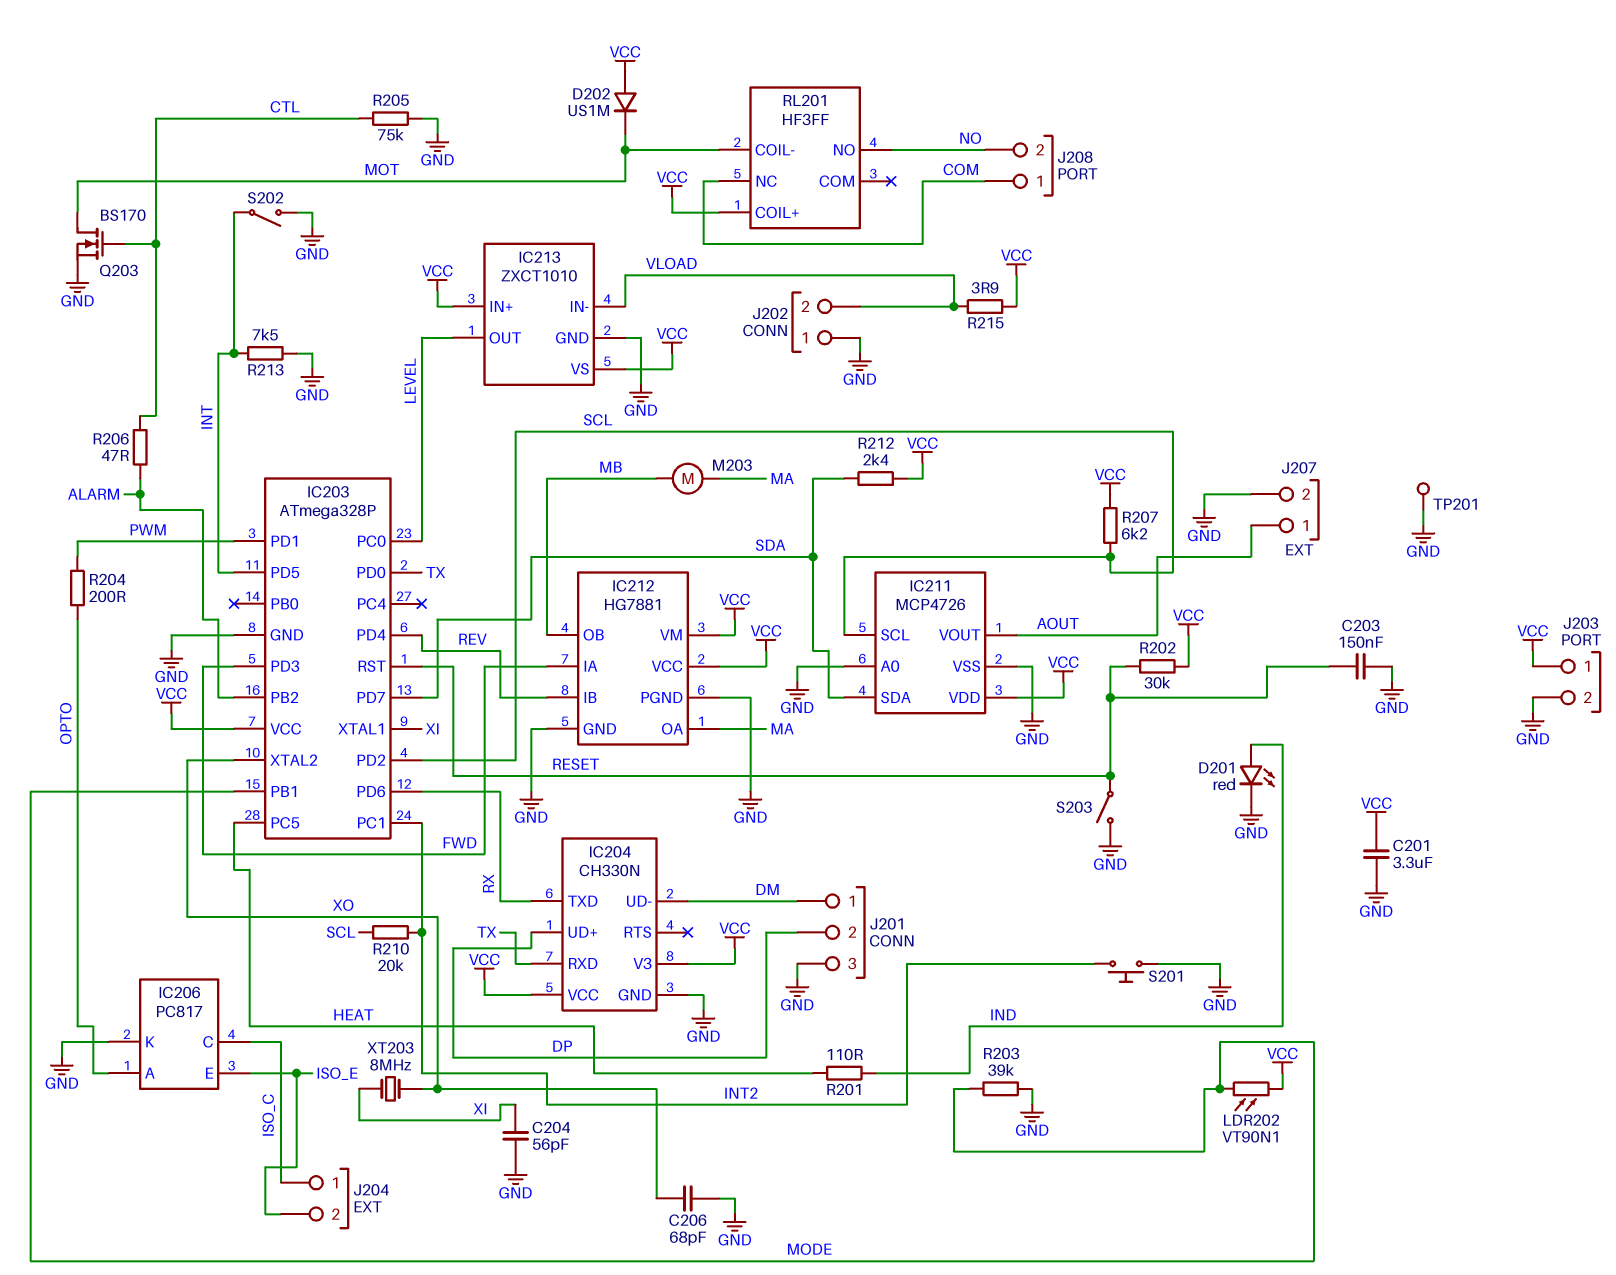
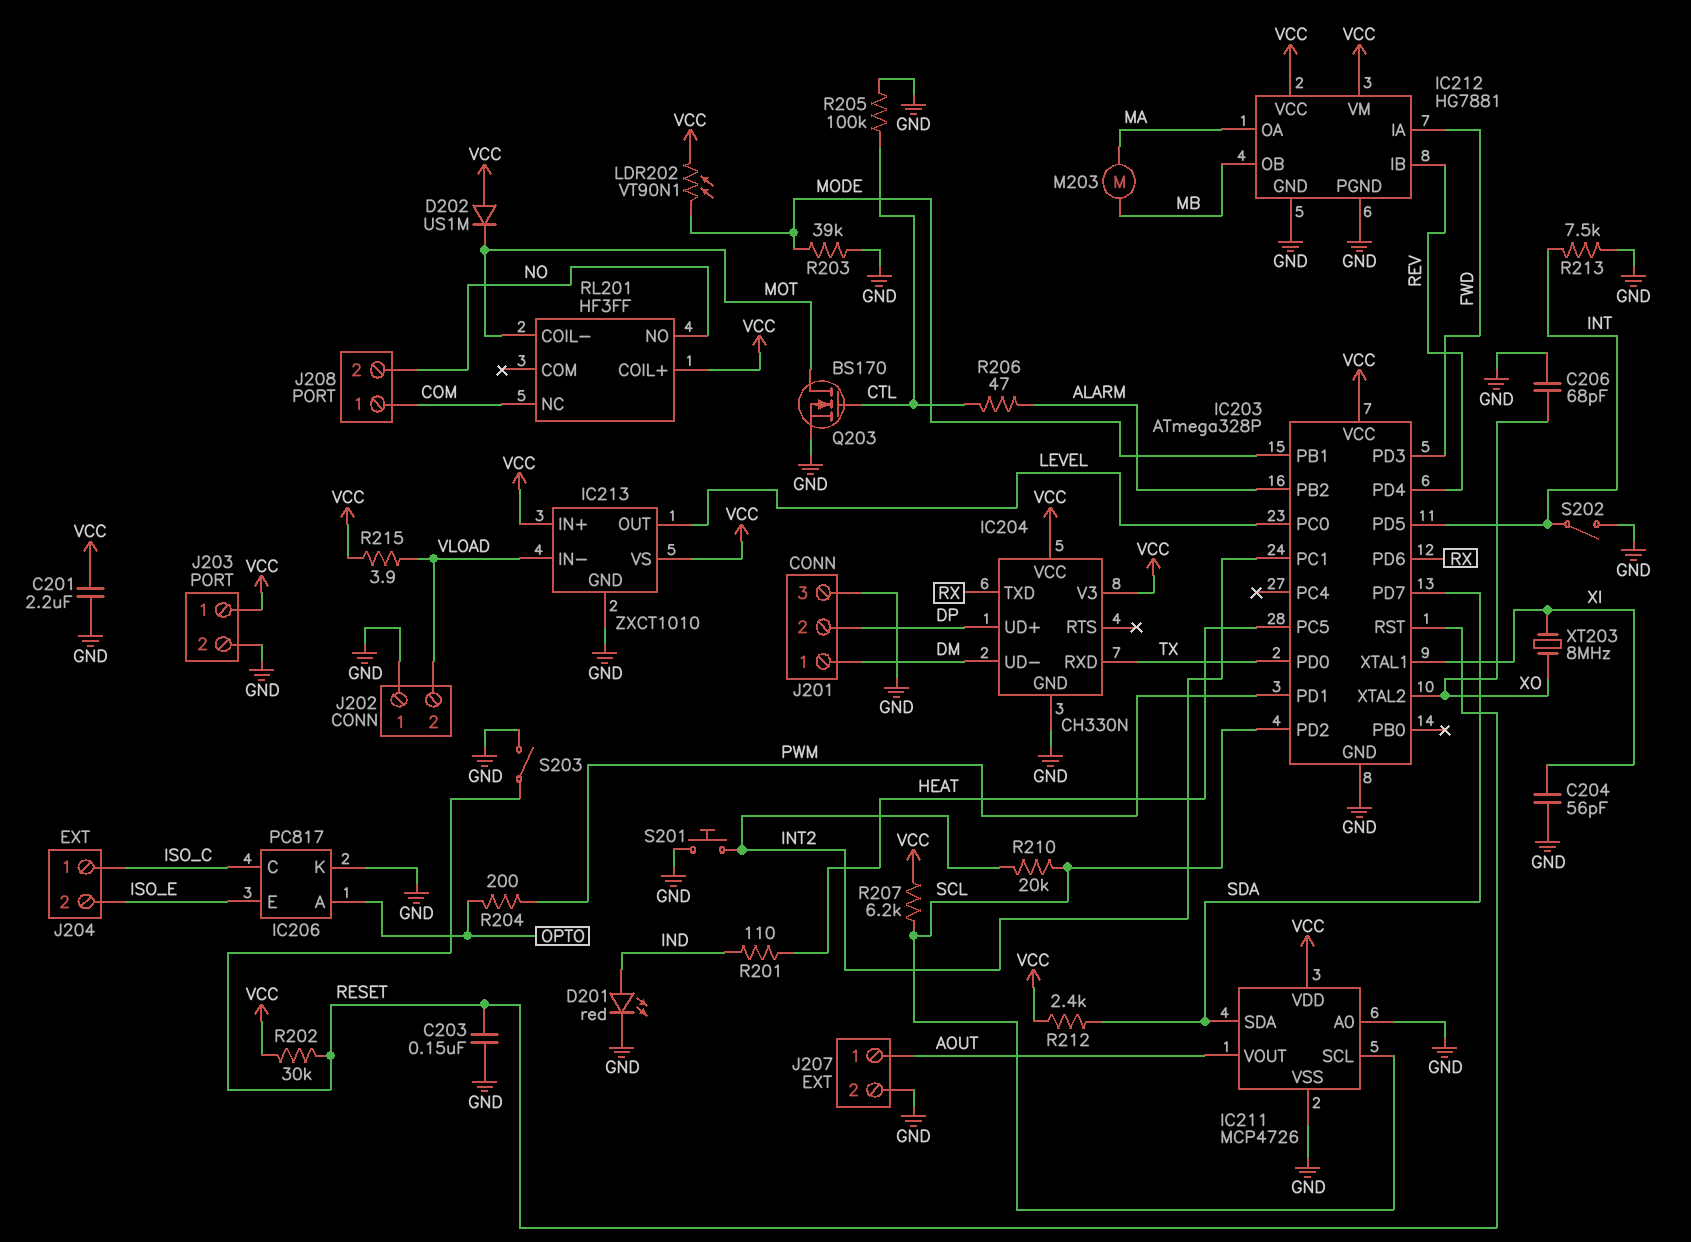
C201: 3.3uF (GND, VCC) -> 2.2uF (GND, VCC)
R205: 75k (CTL, GND) -> 100k (CTL, GND)
TP201: test point (GND) -> none

